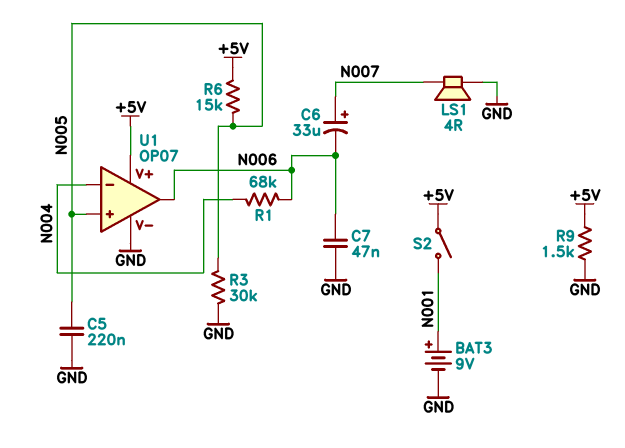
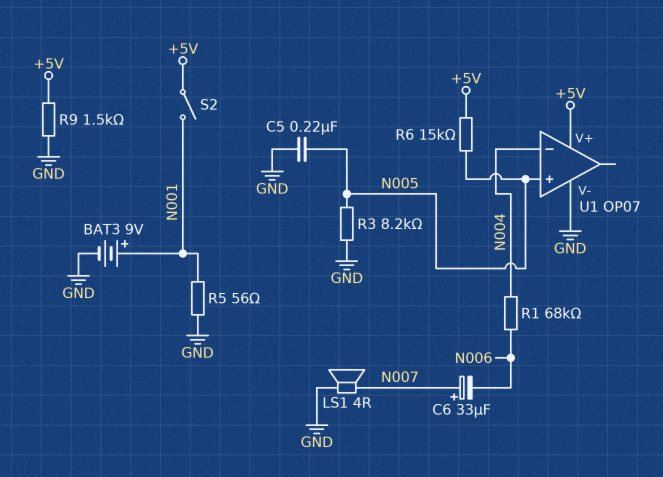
C7: 47nF (GND, N006) -> none
R3: 30k (GND, N005) -> 8.2k (GND, N005)
R5: none -> 56 (GND, N001)
U1 pin out: N006 -> none

